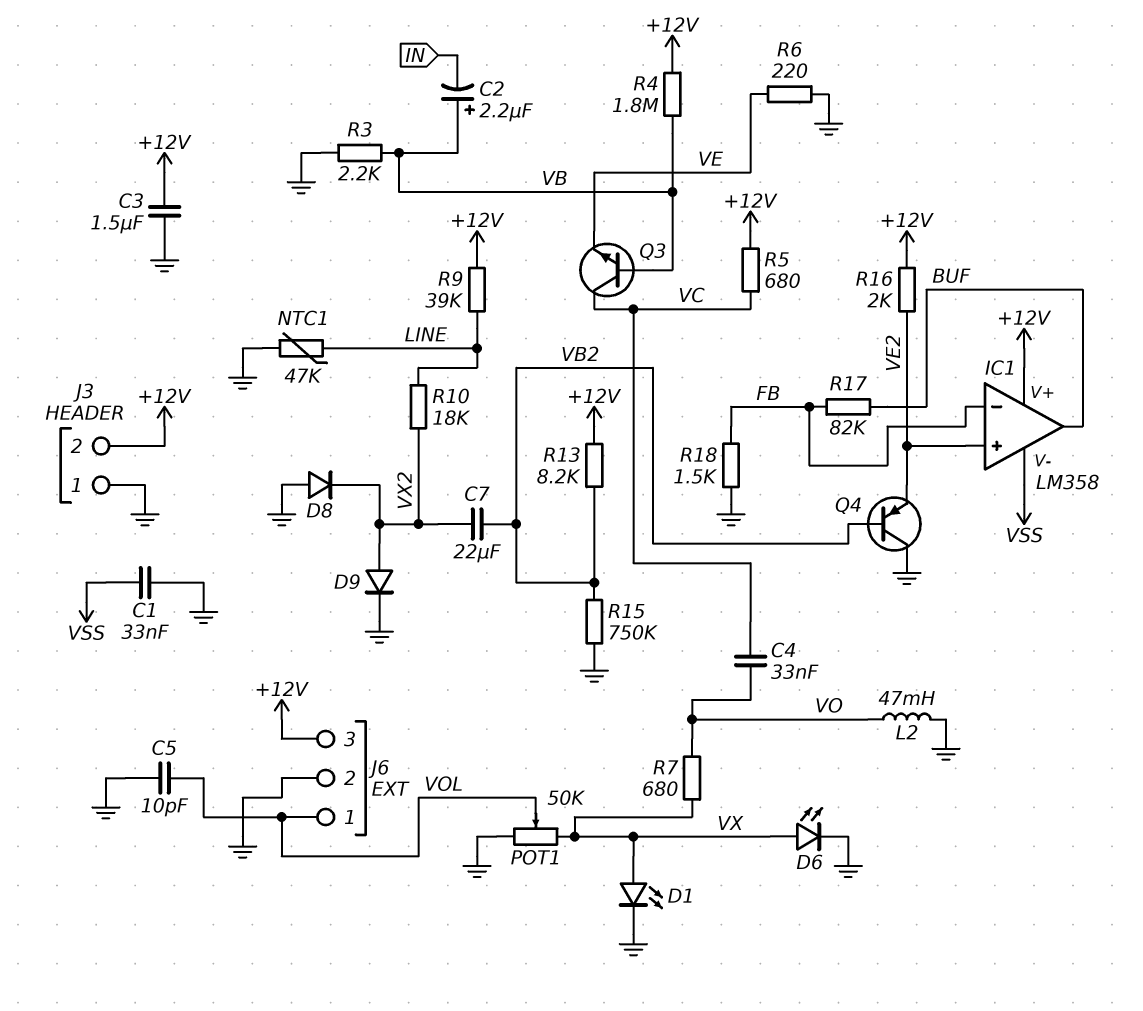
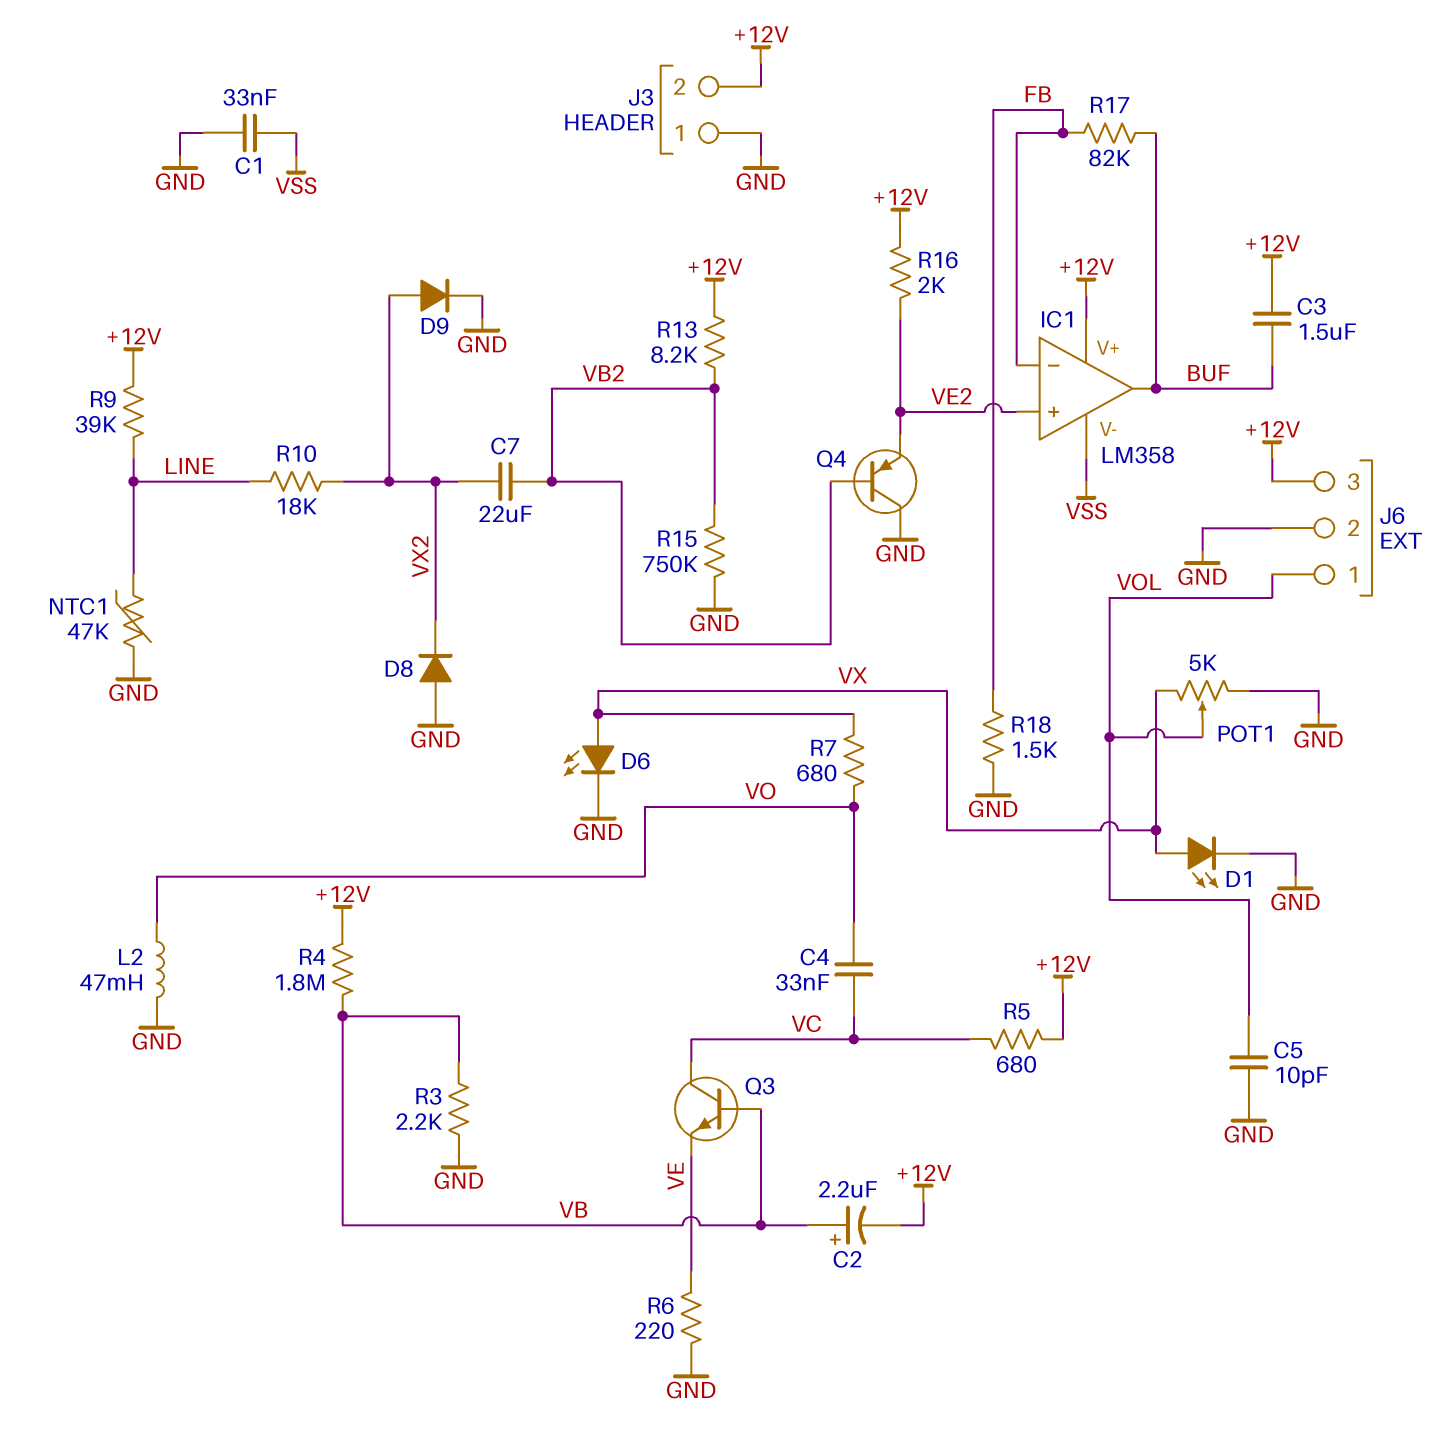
C2: 2.2uF (plus VB, minus IN) -> 2.2uF (plus VB, minus +12V)
C3: 1.5uF (+12V, GND) -> 1.5uF (+12V, BUF)
POT1: 50k (GND, VX, wiper VOL) -> 5k (GND, VX, wiper VOL)

